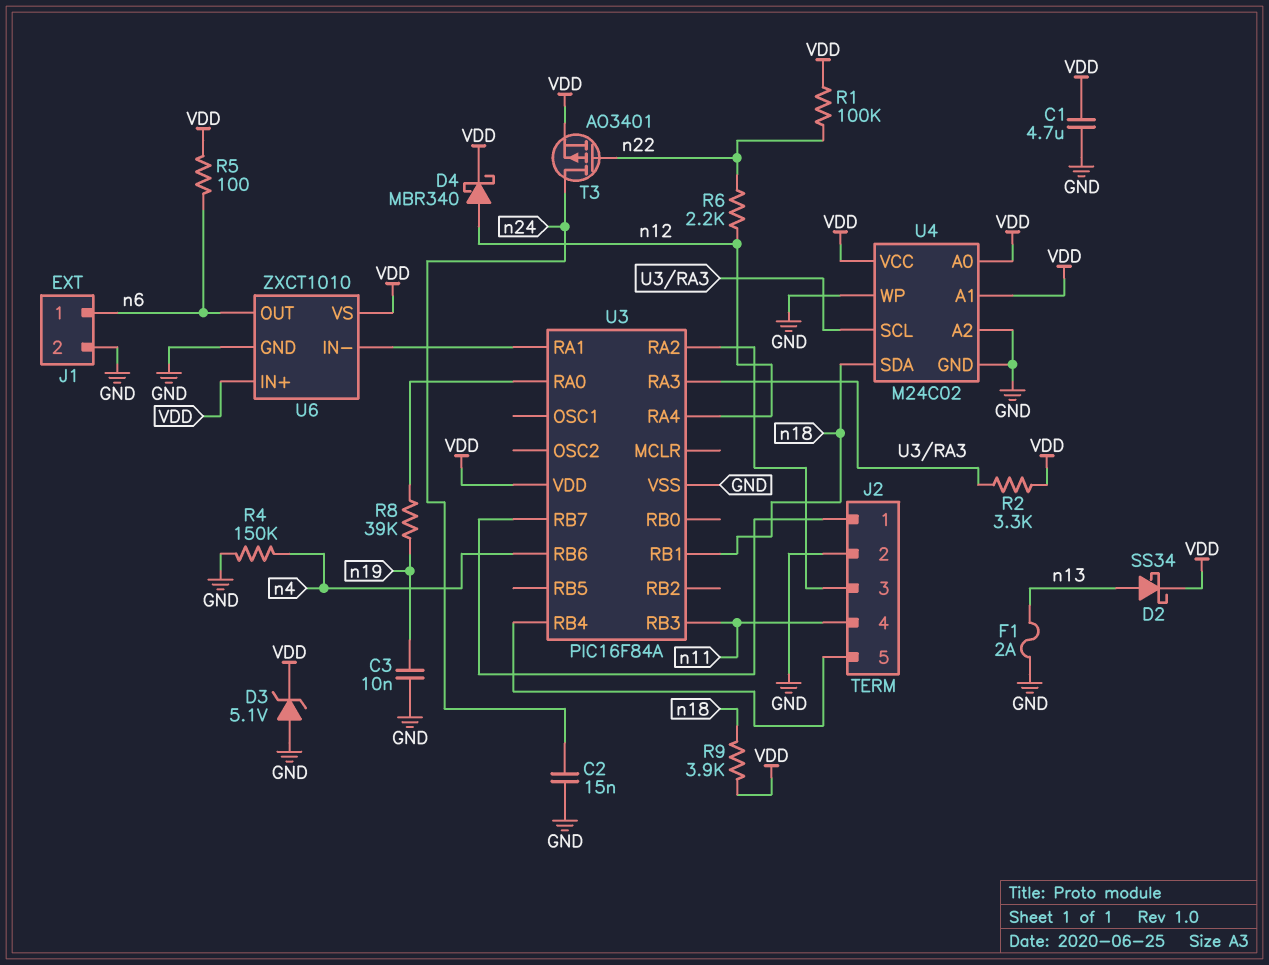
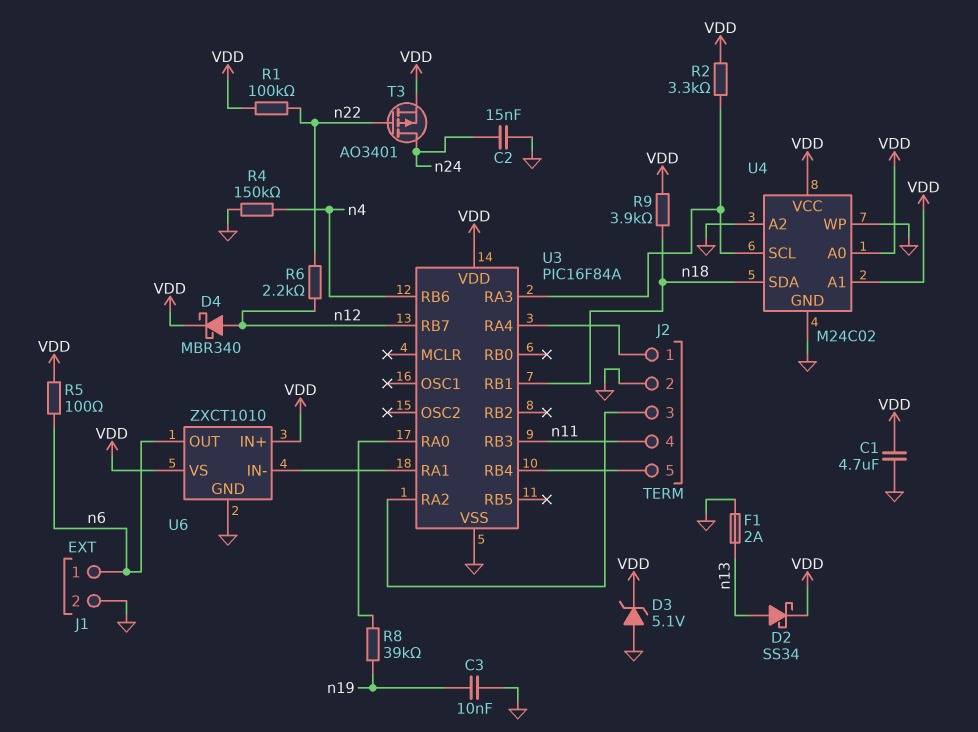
U3 pin RA4: n12 -> J2/1
U3 pin RB7: J2/1 -> n12

